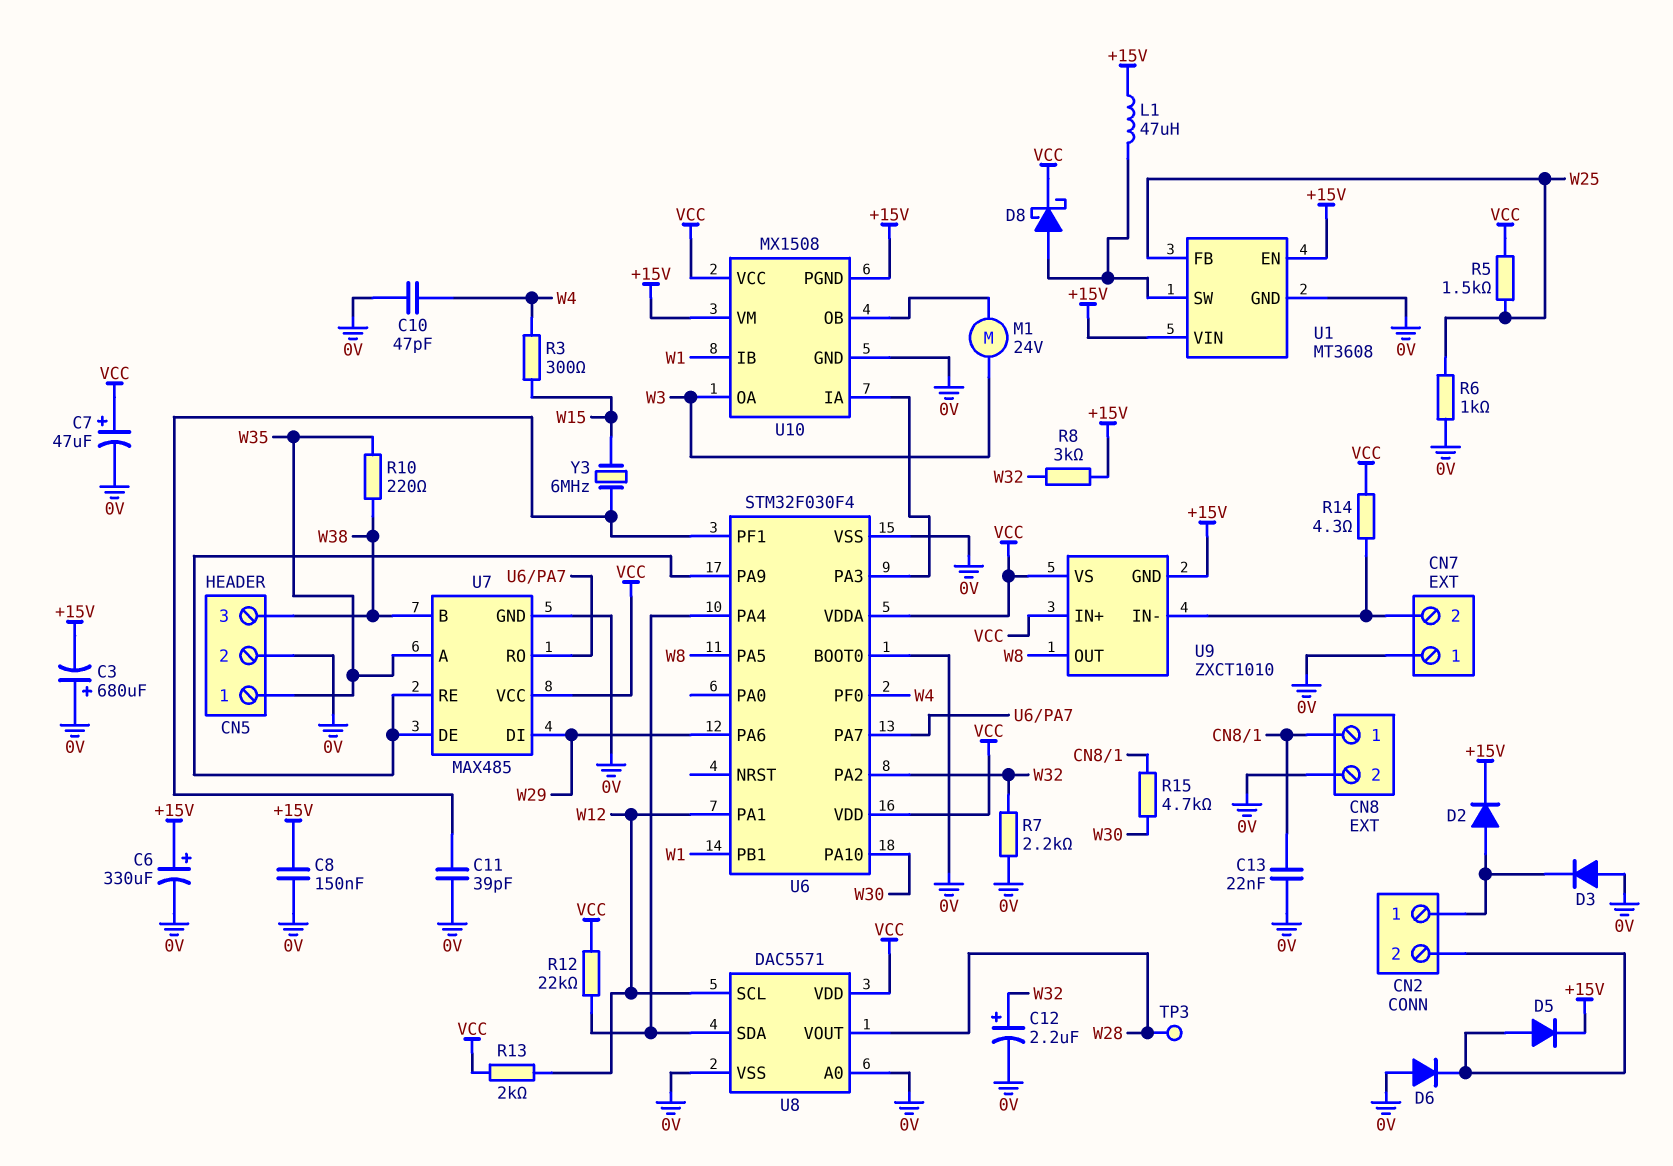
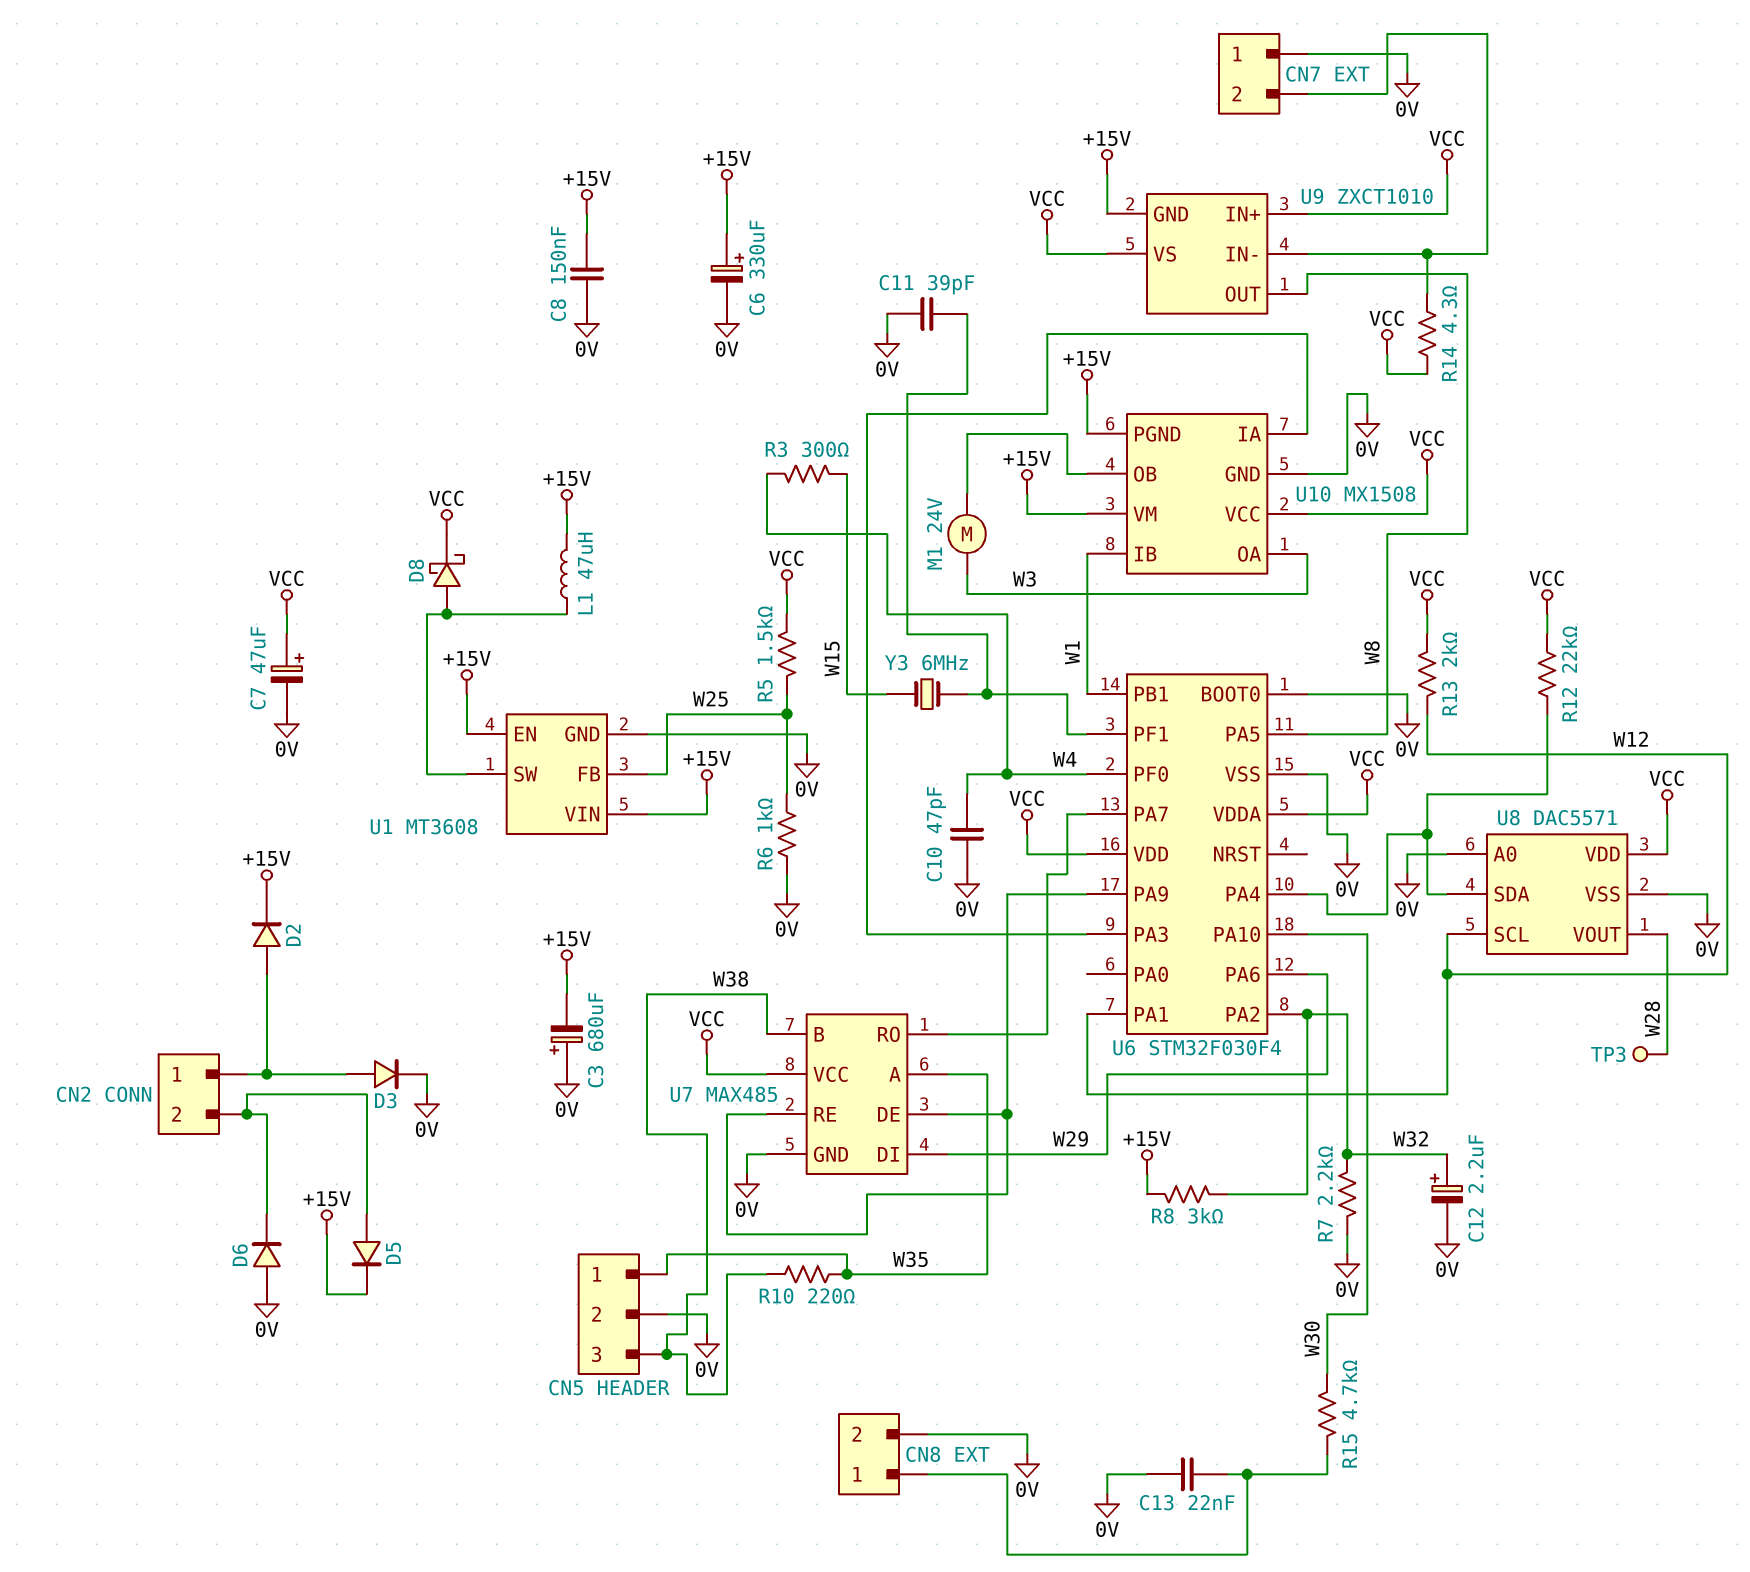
D3: diode (A 0V, K CN2/1) -> diode (A CN2/1, K 0V)

